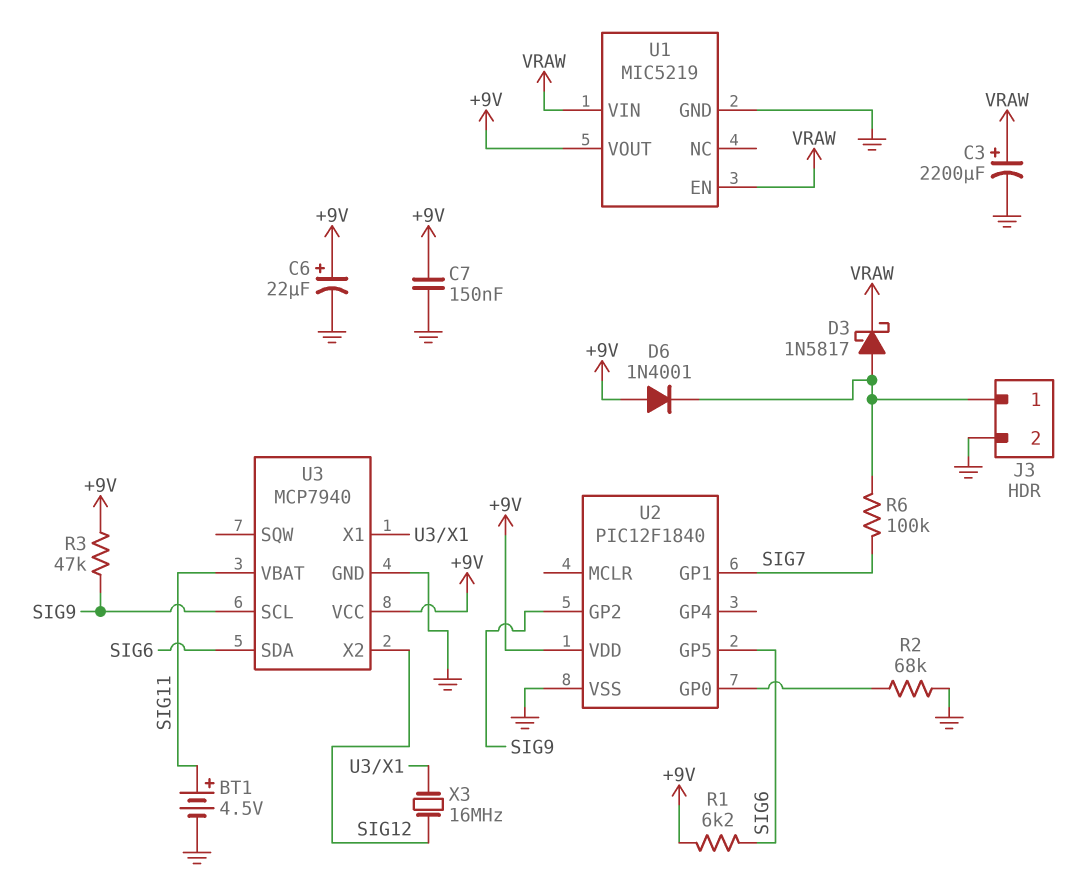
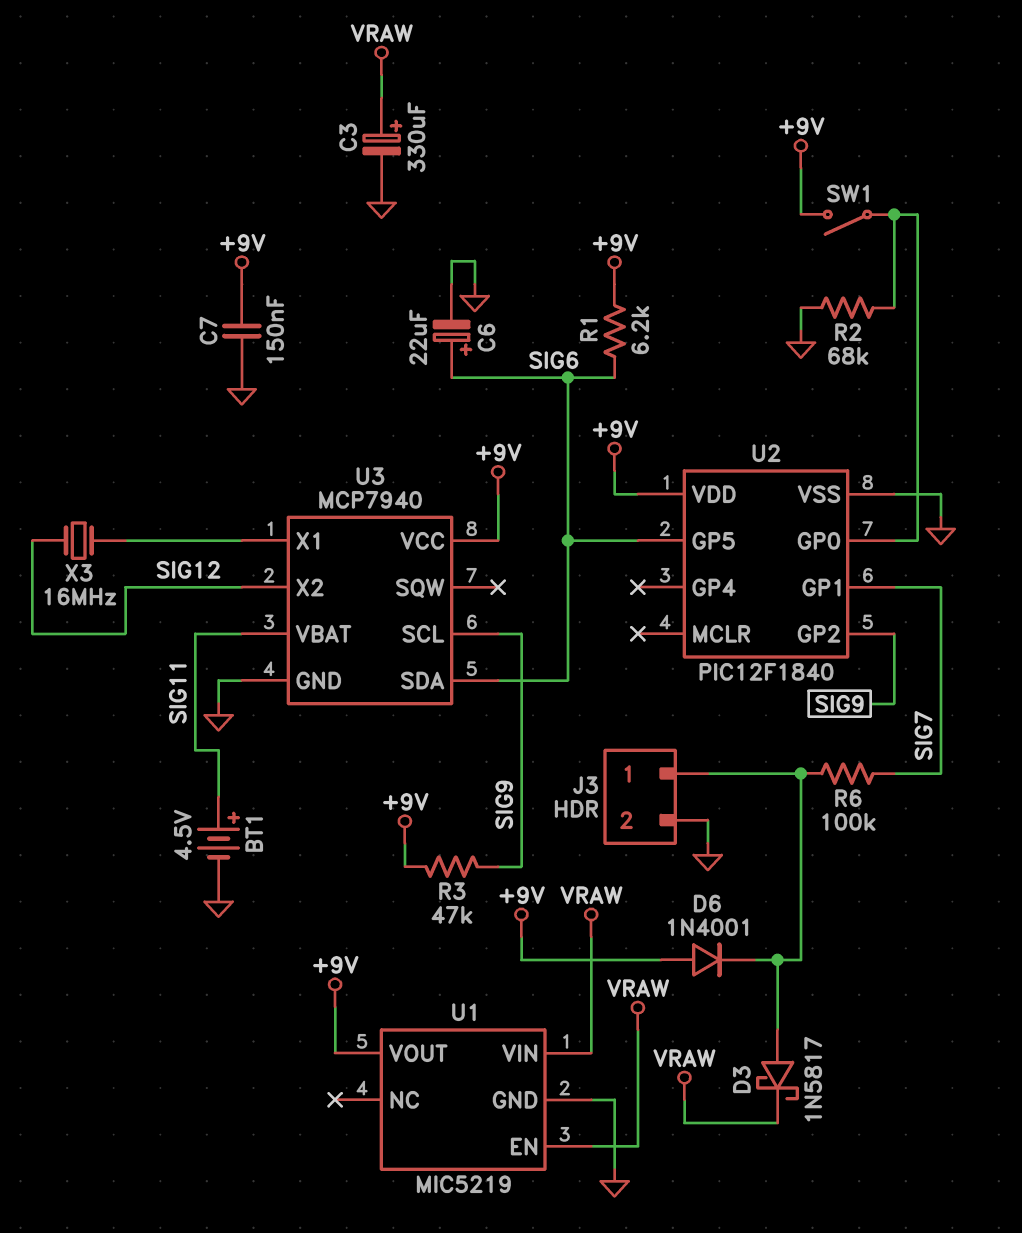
C3: 2200uF (plus VRAW, minus GND) -> 330uF (plus VRAW, minus GND)
C6: 22uF (plus +9V, minus GND) -> 22uF (plus SIG6, minus GND)
SW1: none -> switch (+9V, U2/GP0)

